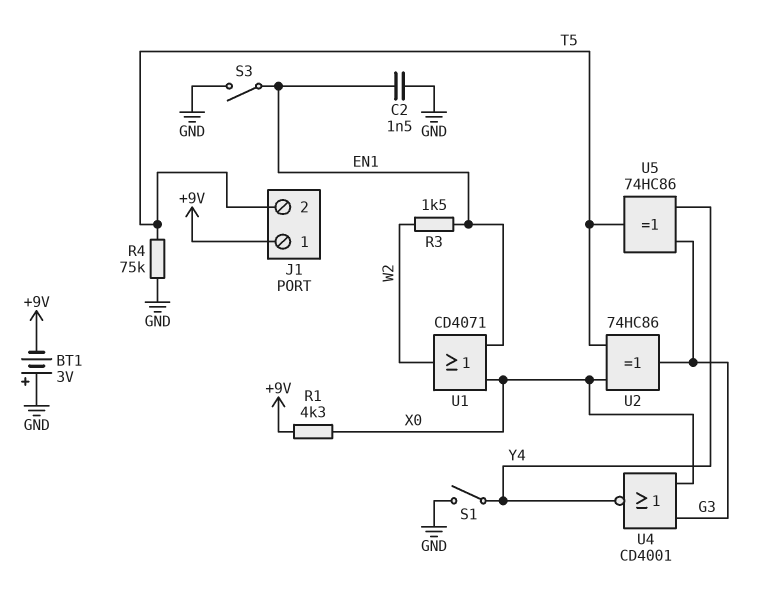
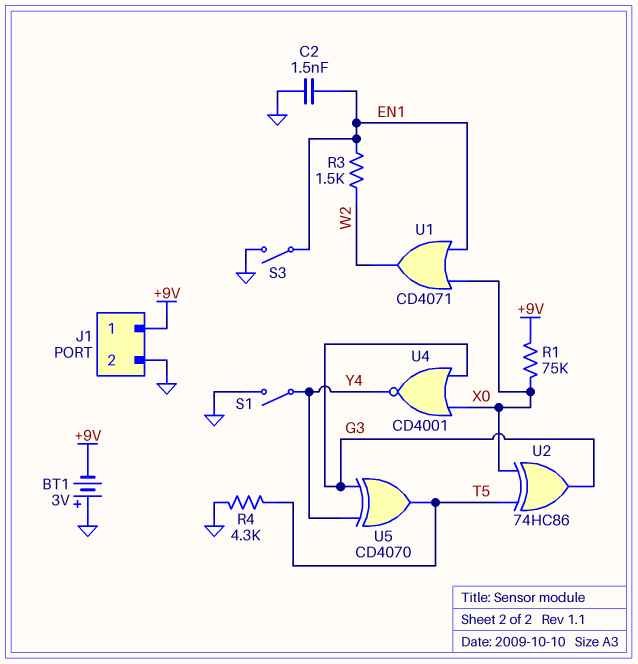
J1 pin 2: T5 -> GND
R1: 4.3k (+9V, X0) -> 75k (+9V, X0)
R4: 75k (GND, T5) -> 4.3k (GND, T5)
U5: XOR 74HC86 (in G3, in Y4, out T5) -> XOR CD4070 (in G3, in Y4, out T5)

